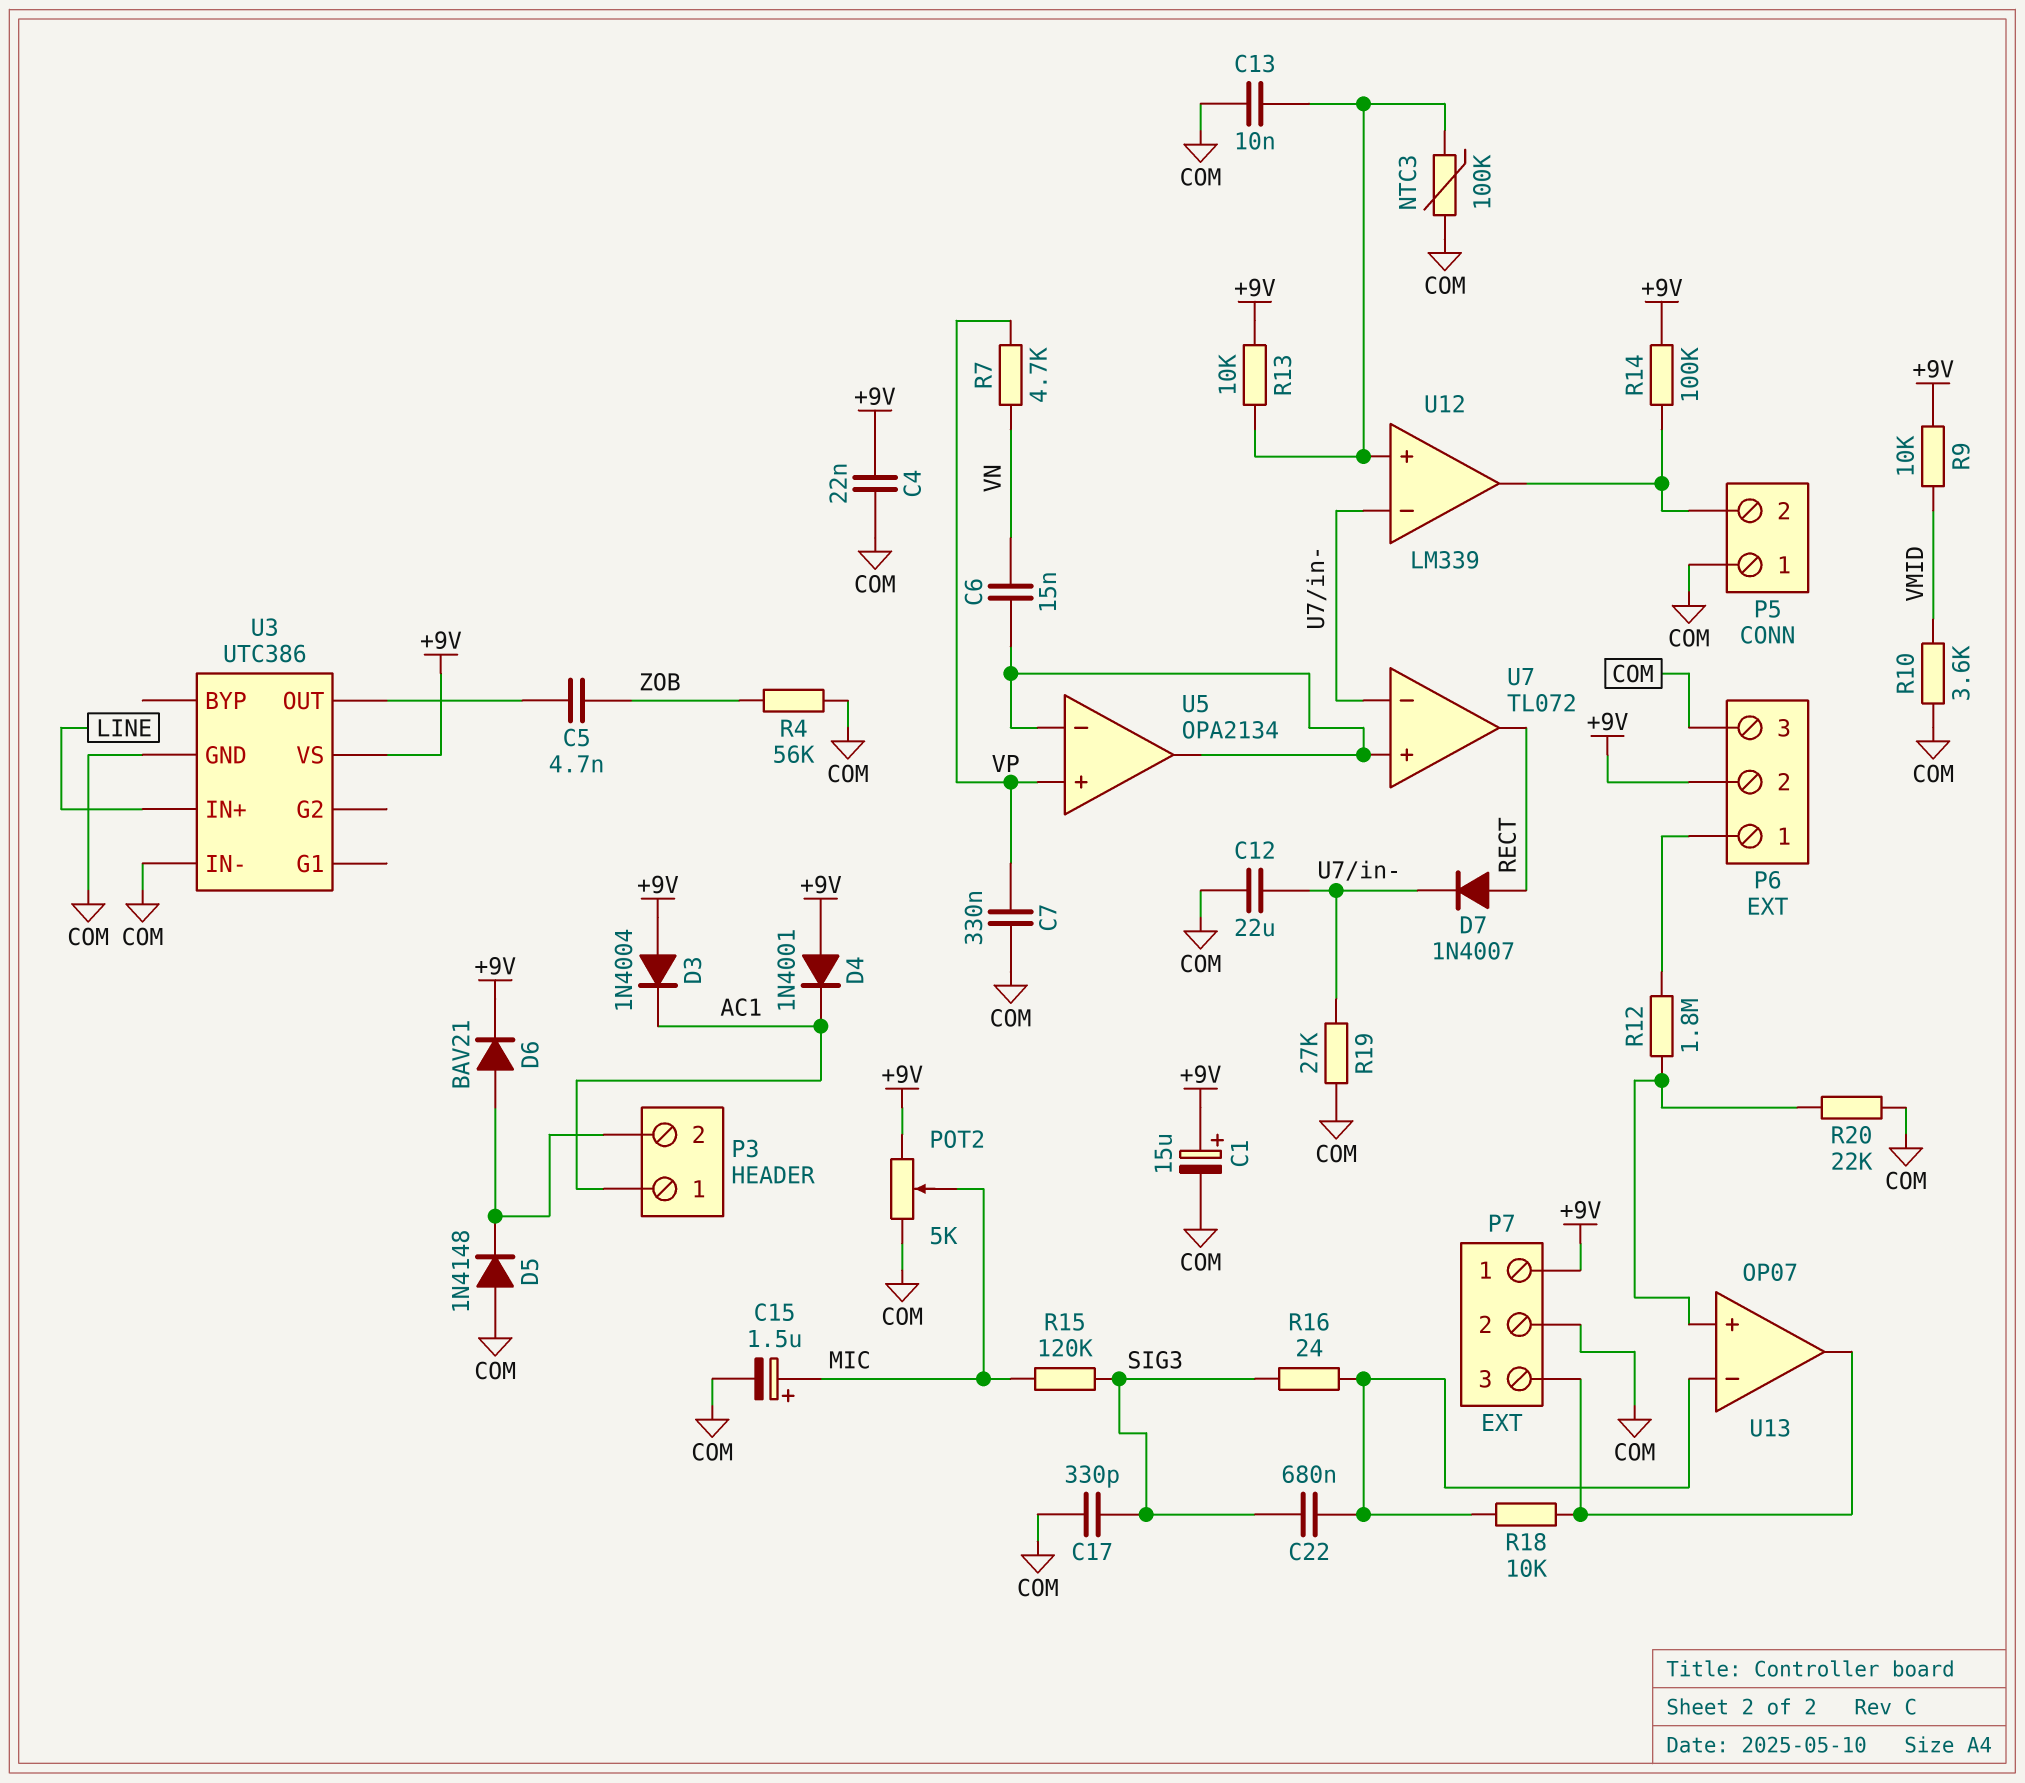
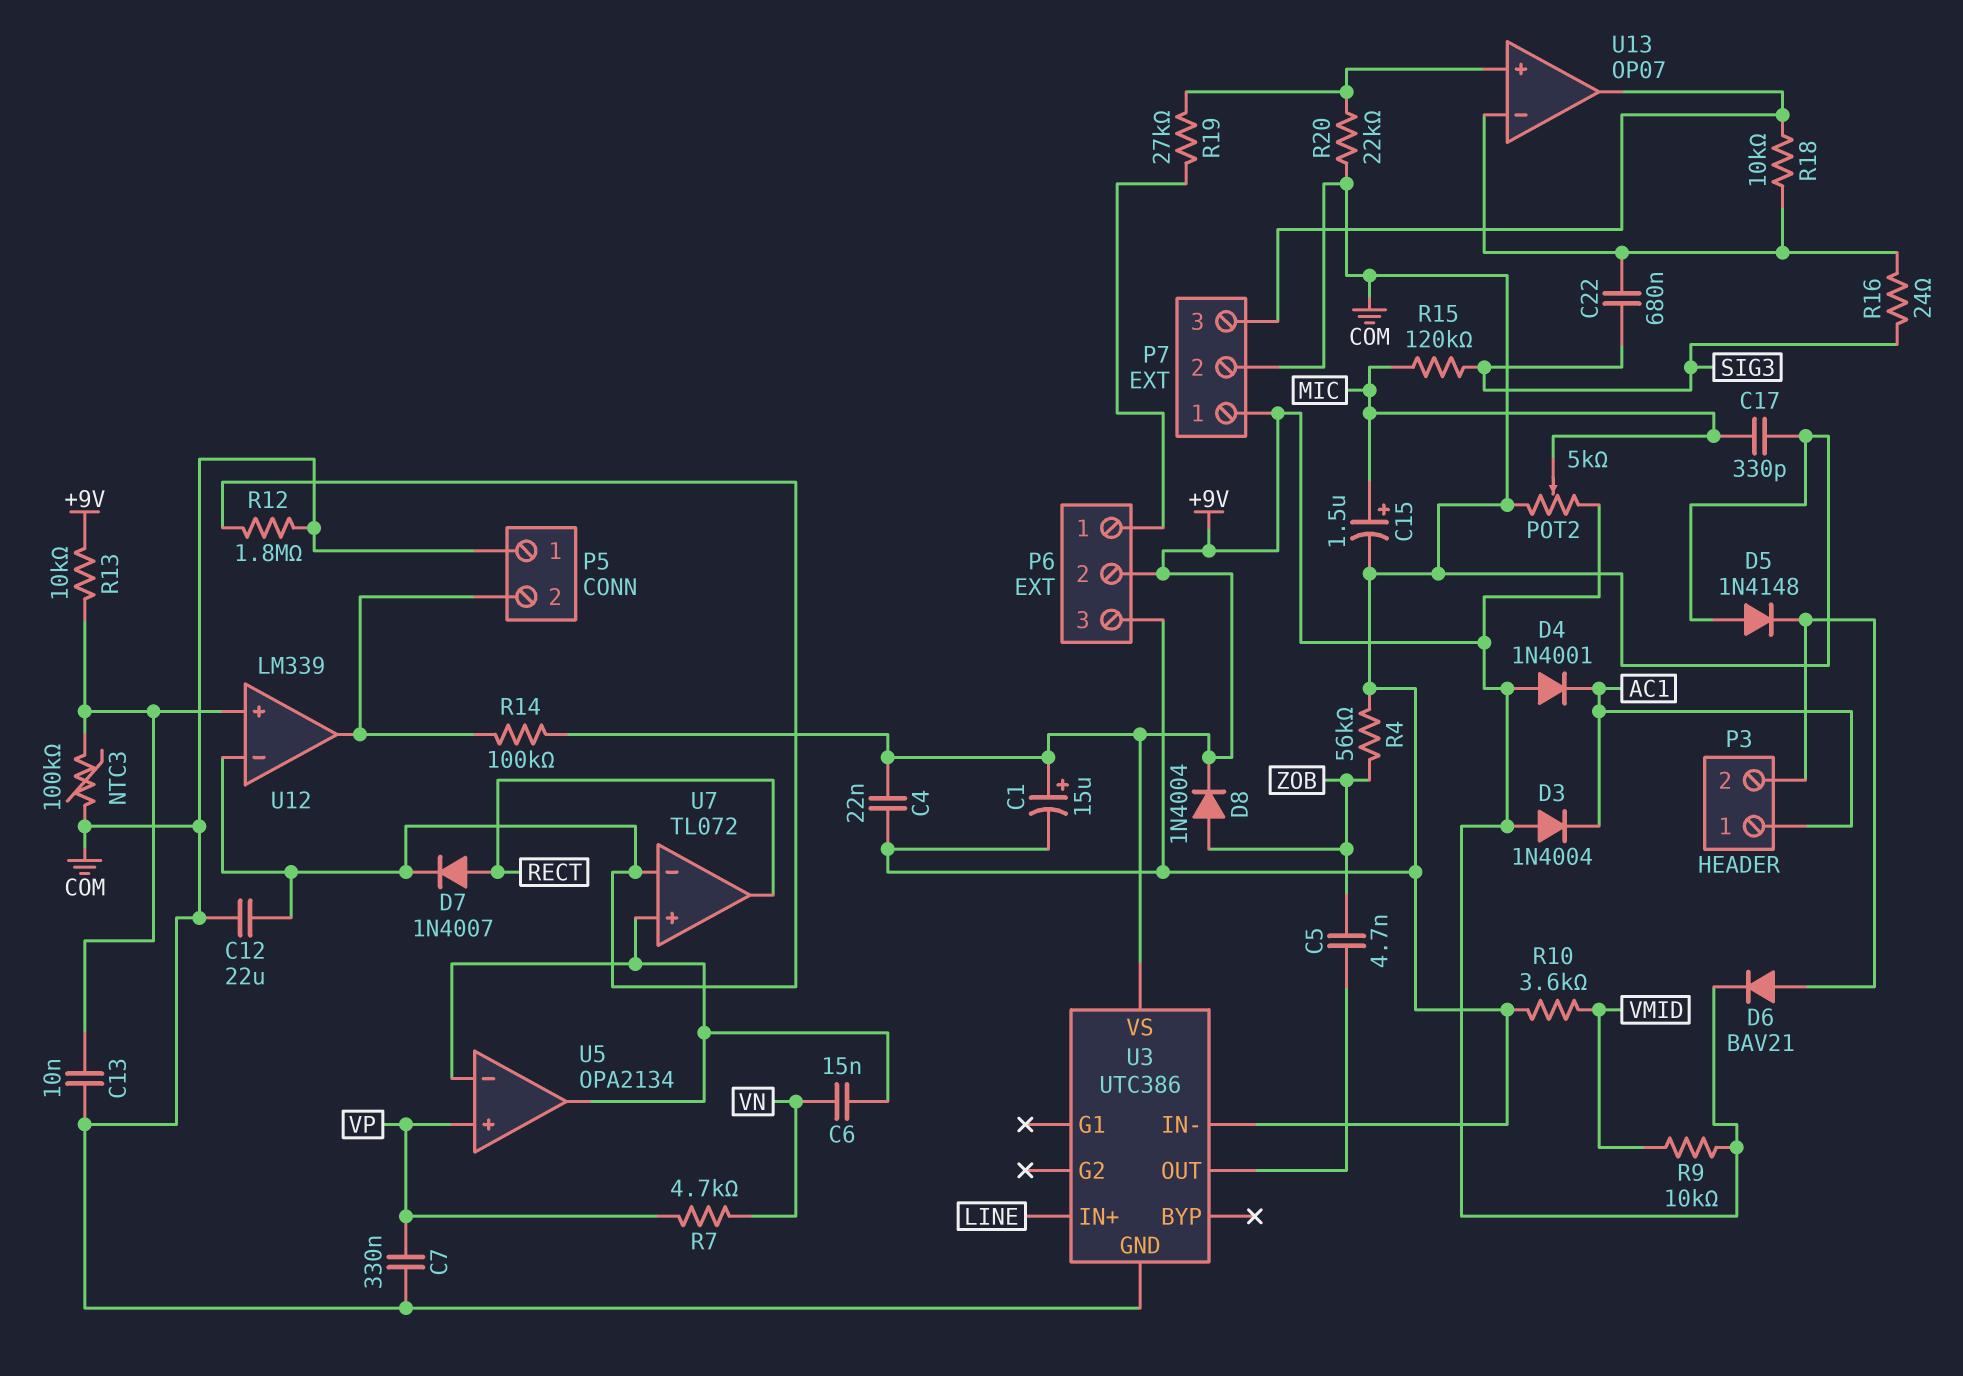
C17: 330pF (COM, SIG3) -> 330pF (COM, MIC)
D8: none -> diode 1N4004 (A ZOB, K +9V)
R12: 1.8M (P6/1, U13/in+) -> 1.8M (COM, U7/in-)
R19: 27k (COM, U7/in-) -> 27k (P6/1, U13/in+)

